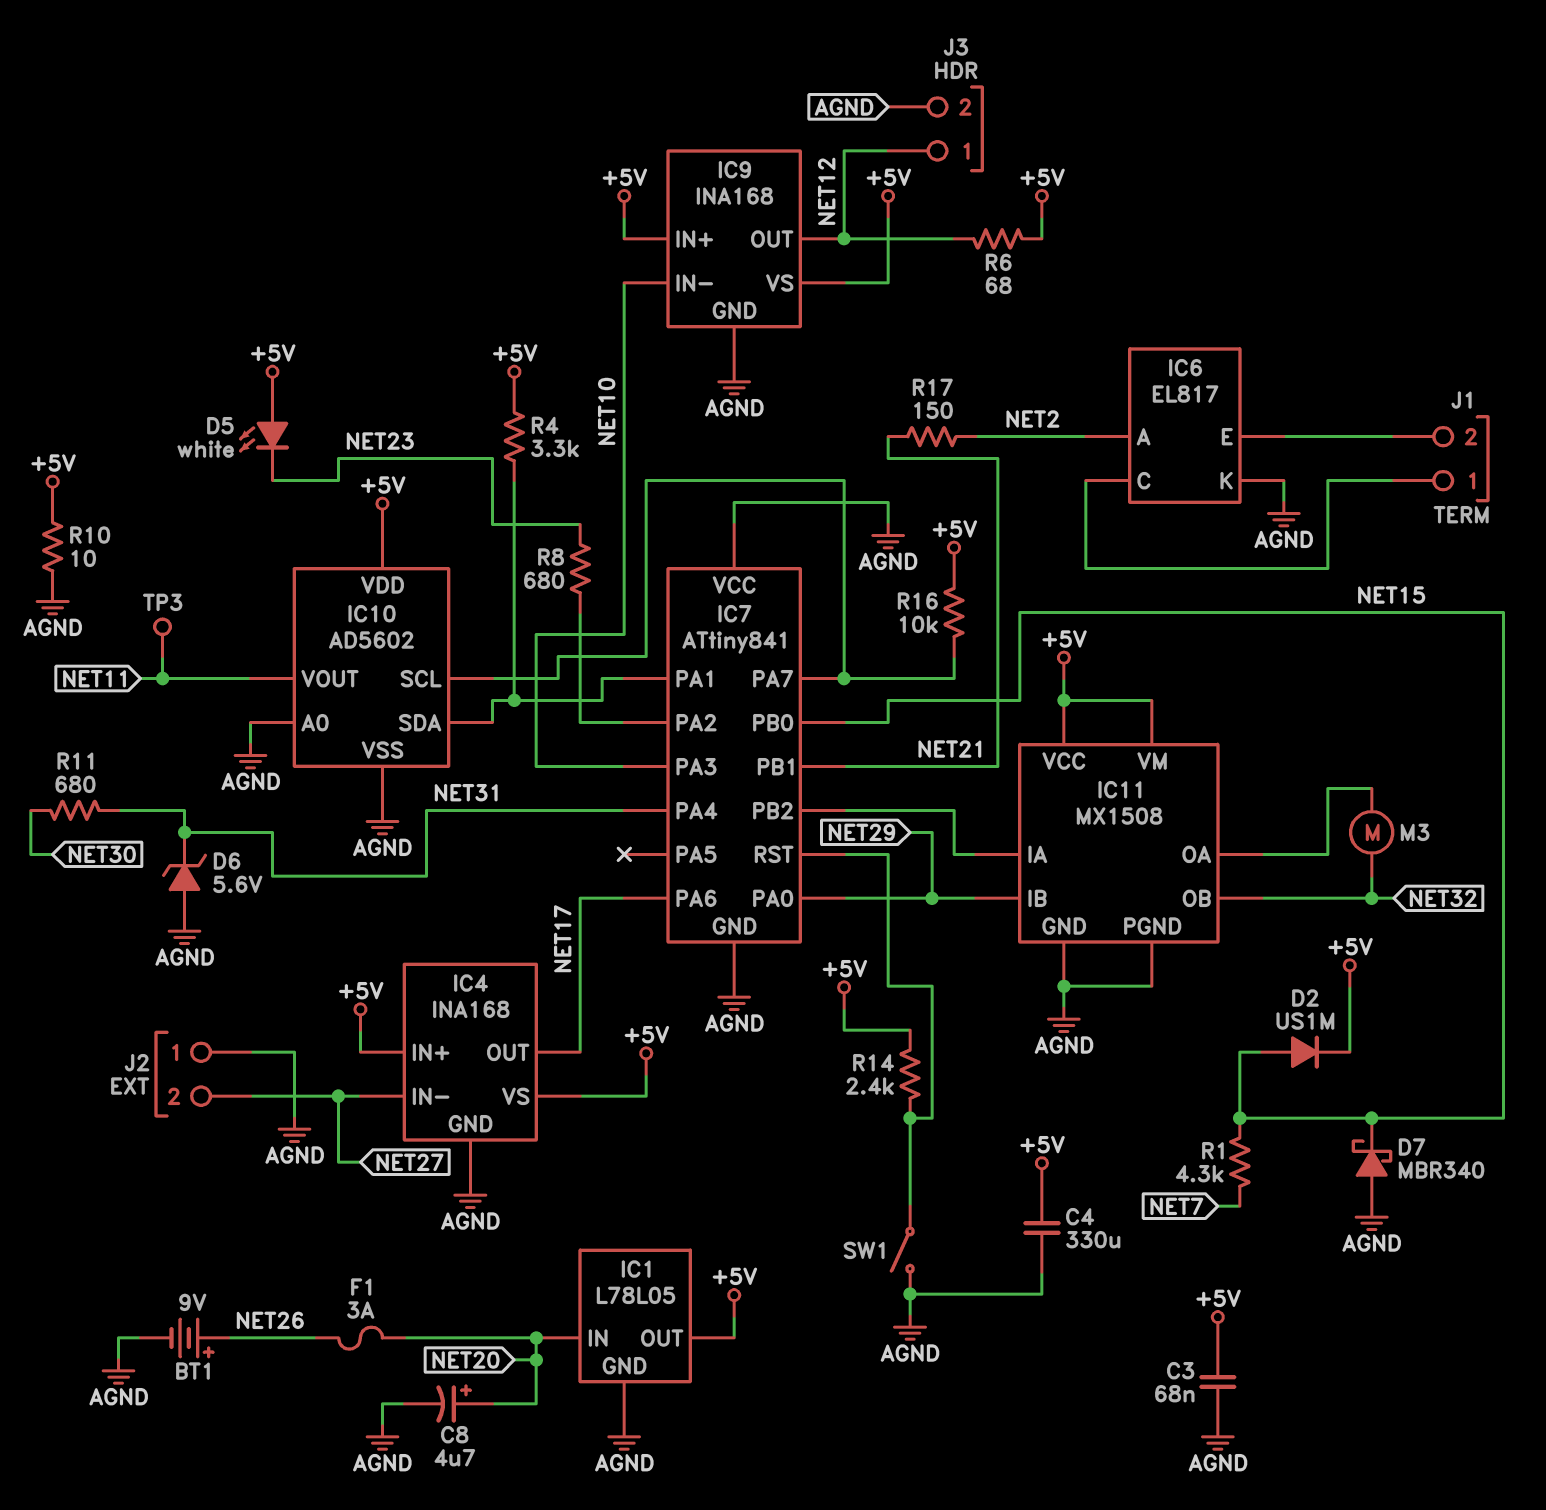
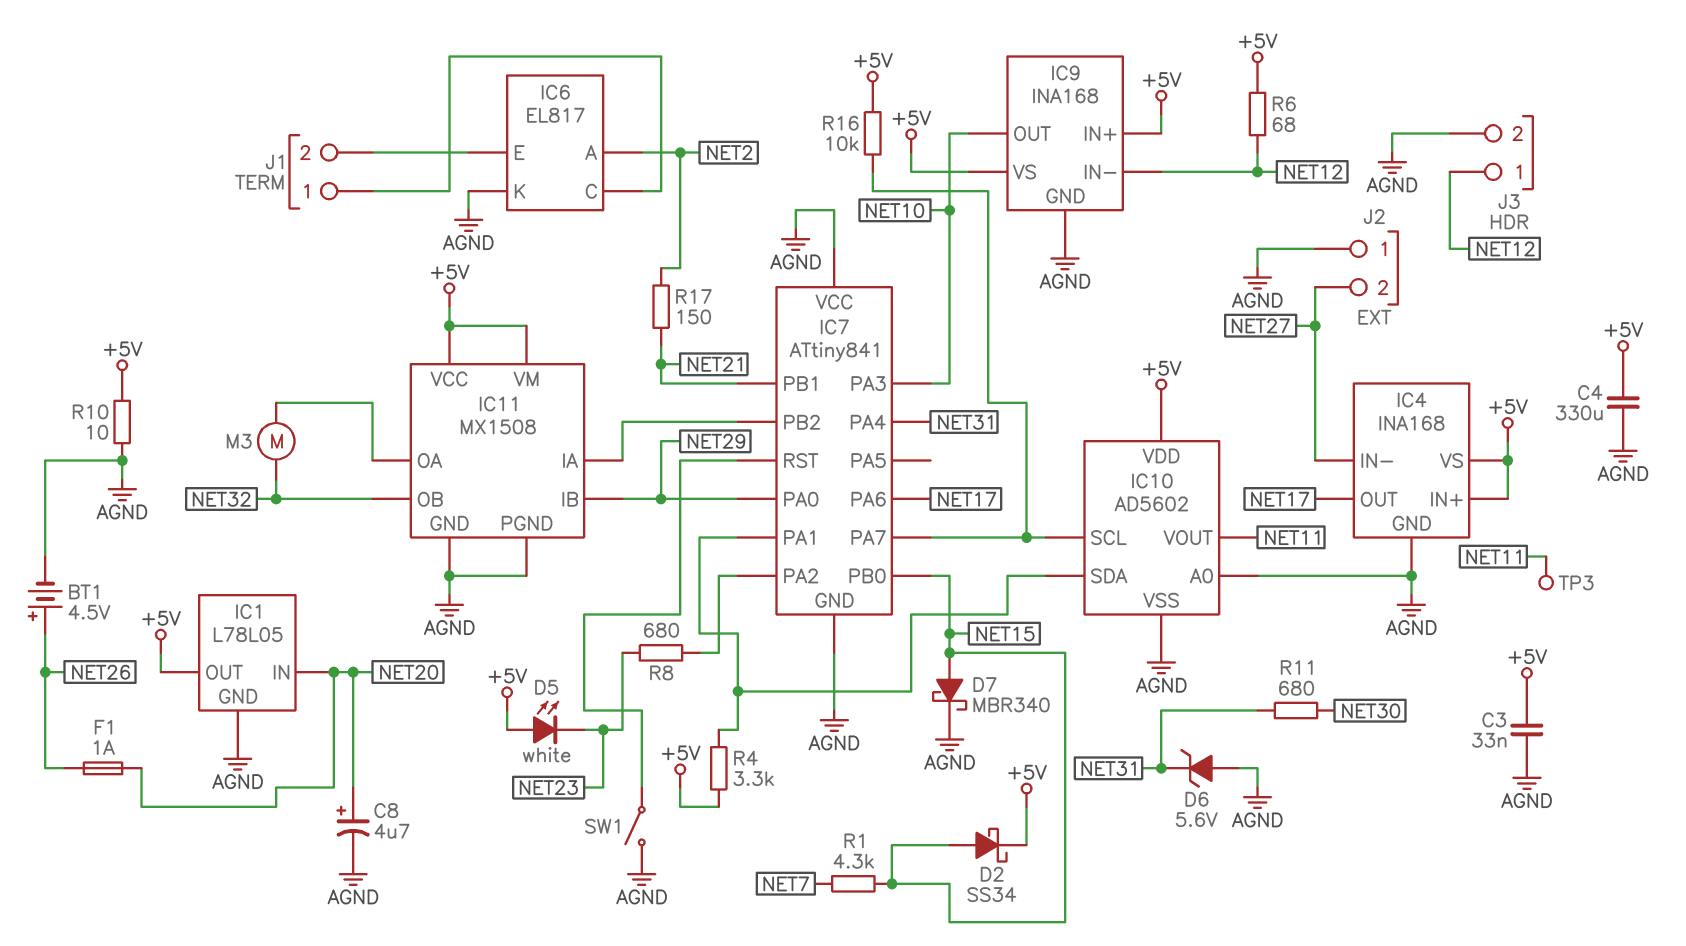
BT1: 9V (plus NET26, minus AGND) -> 4.5V (plus NET26, minus AGND)
C3: 68nF (+5V, AGND) -> 33nF (+5V, AGND)
D2: diode US1M (A NET15, K +5V) -> schottky SS34 (A NET15, K +5V)
D7: schottky MBR340 (A AGND, K NET15) -> schottky MBR340 (A NET15, K AGND)
F1: 3A (NET20, NET26) -> 1A (NET20, NET26)
IC9 pin IN-: NET10 -> NET12
IC9 pin OUT: NET12 -> NET10
R14: 2.4k (+5V, IC7/RST) -> none

